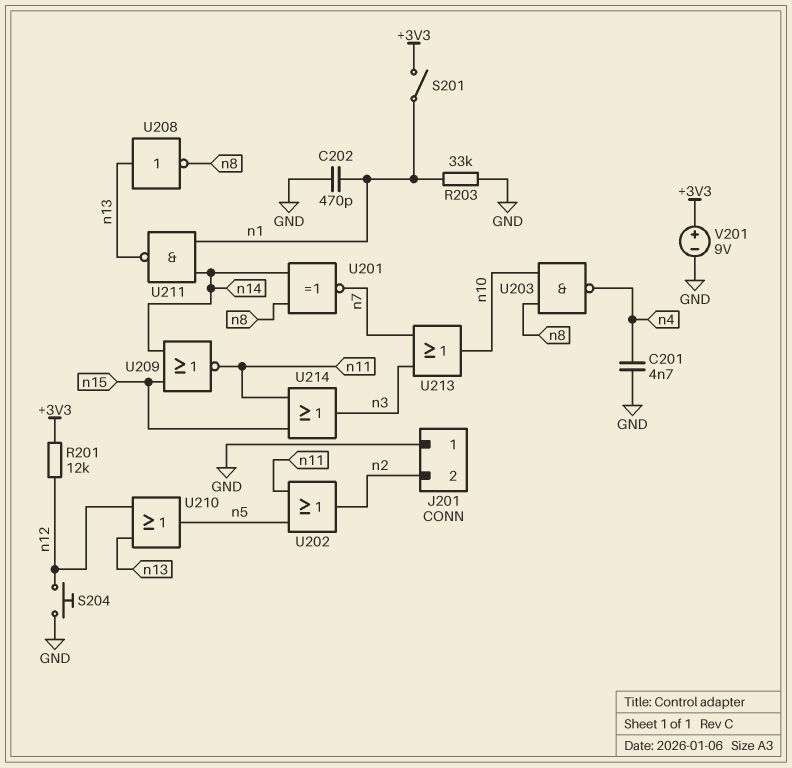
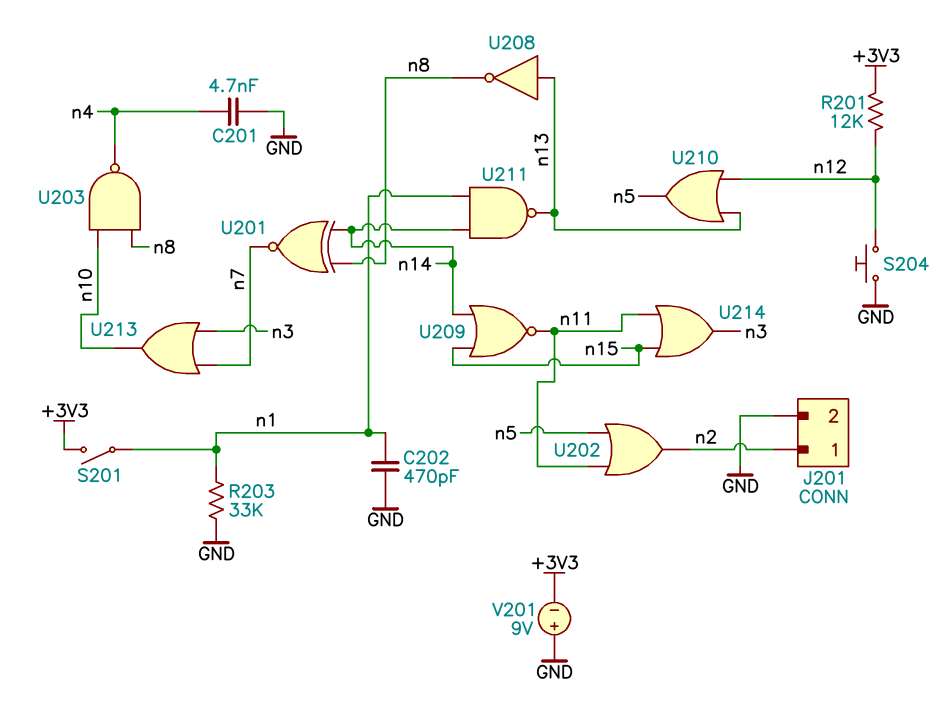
J201 pin 1: GND -> n2
J201 pin 2: n2 -> GND
V201: 9V (plus +3V3, minus GND) -> 9V (plus GND, minus +3V3)

